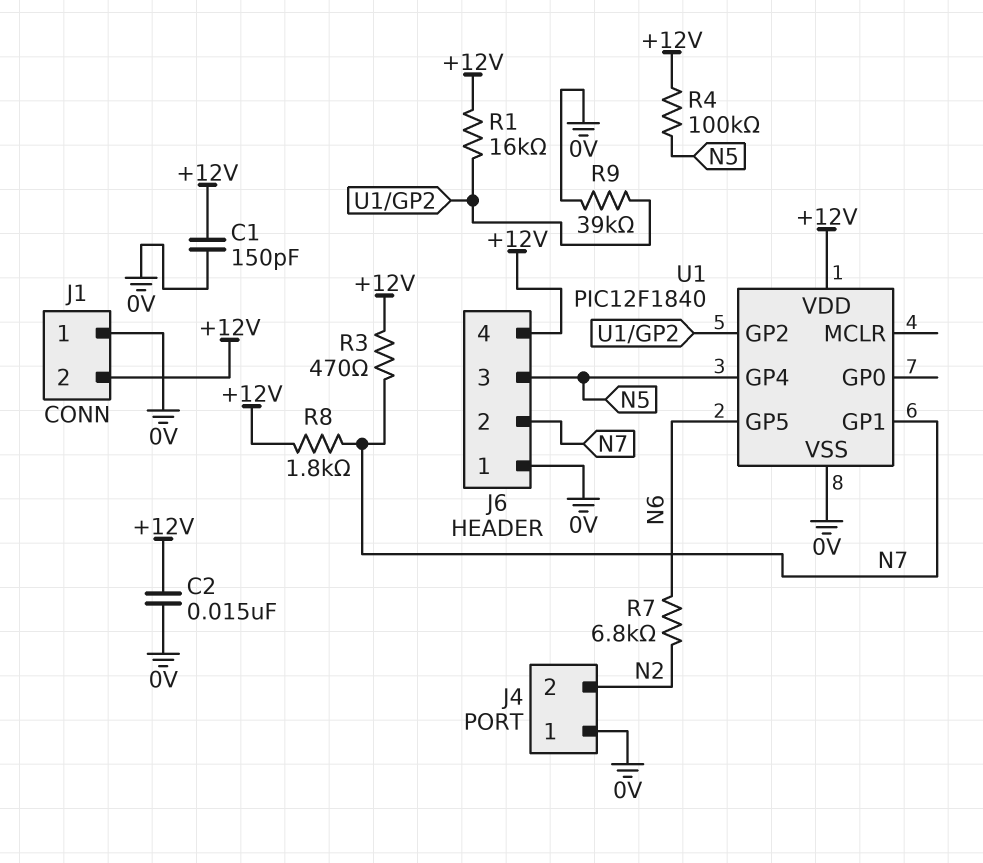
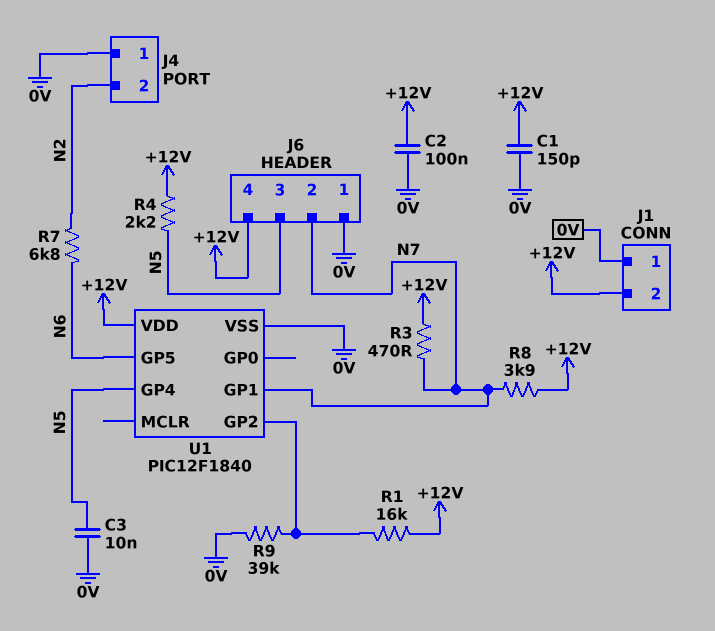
C2: 15nF (+12V, 0V) -> 100nF (+12V, 0V)
C3: none -> 10nF (0V, N5)
R4: 100k (+12V, N5) -> 2.2k (+12V, N5)
R8: 1.8k (+12V, N7) -> 3.9k (+12V, N7)

